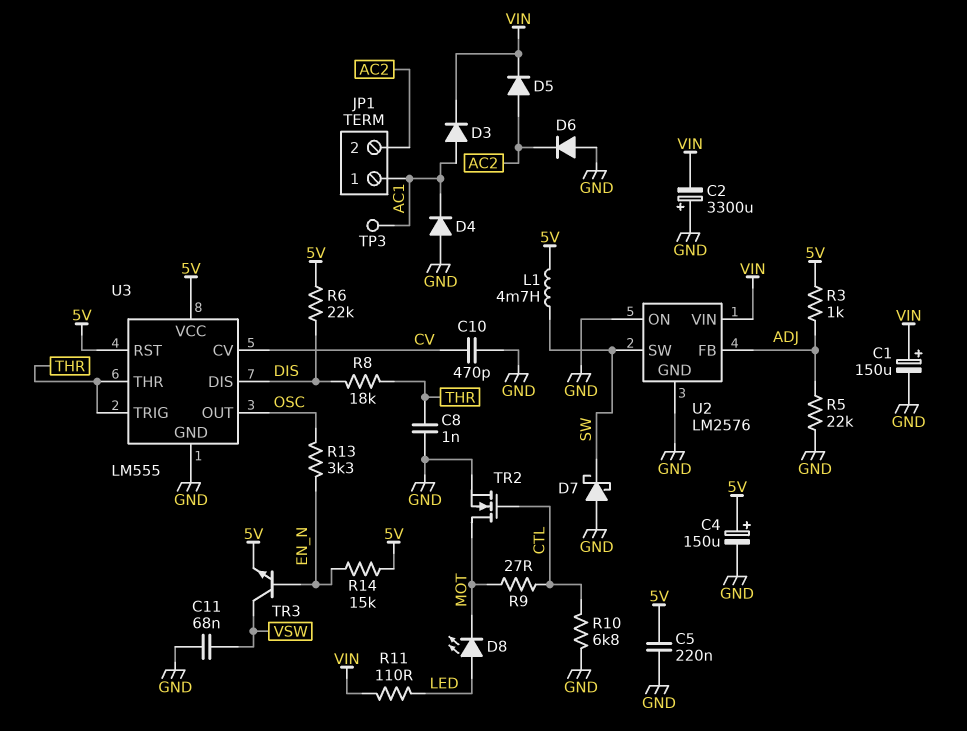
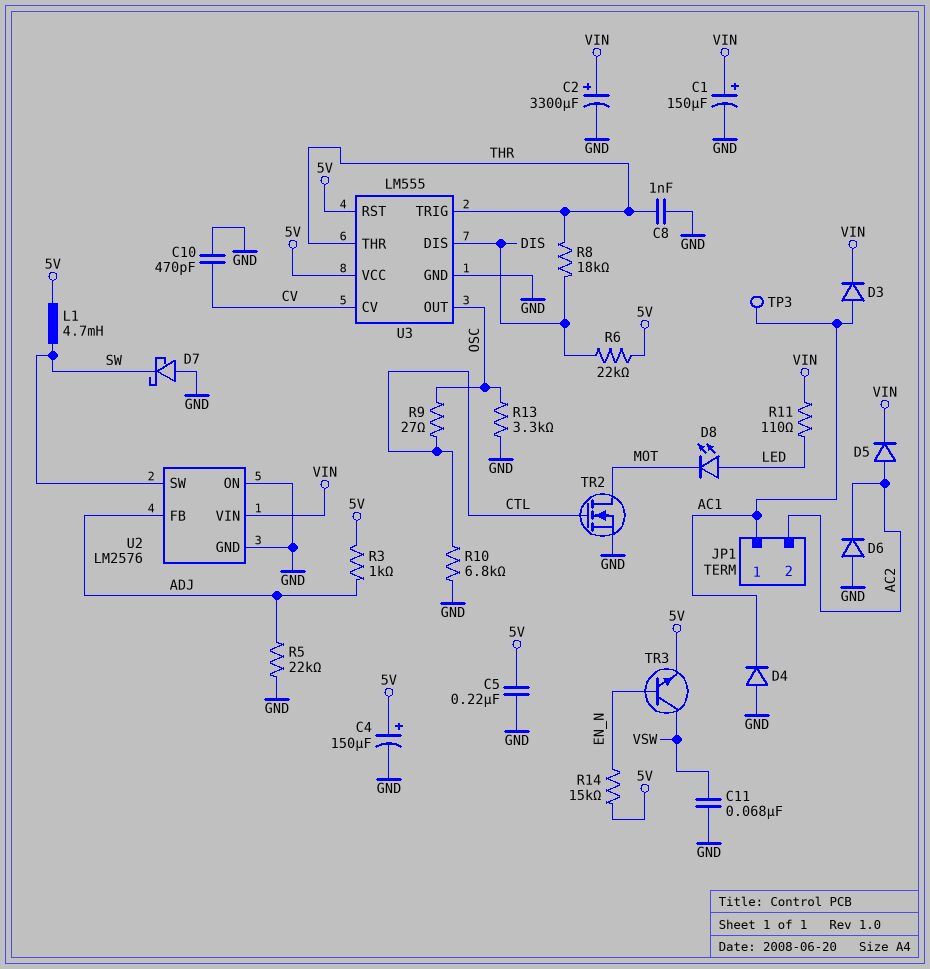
C2: 3300uF (plus GND, minus VIN) -> 3300uF (plus VIN, minus GND)
R9: 27 (CTL, MOT) -> 27 (CTL, OSC)
R13: 3.3k (EN_N, OSC) -> 3.3k (GND, OSC)

